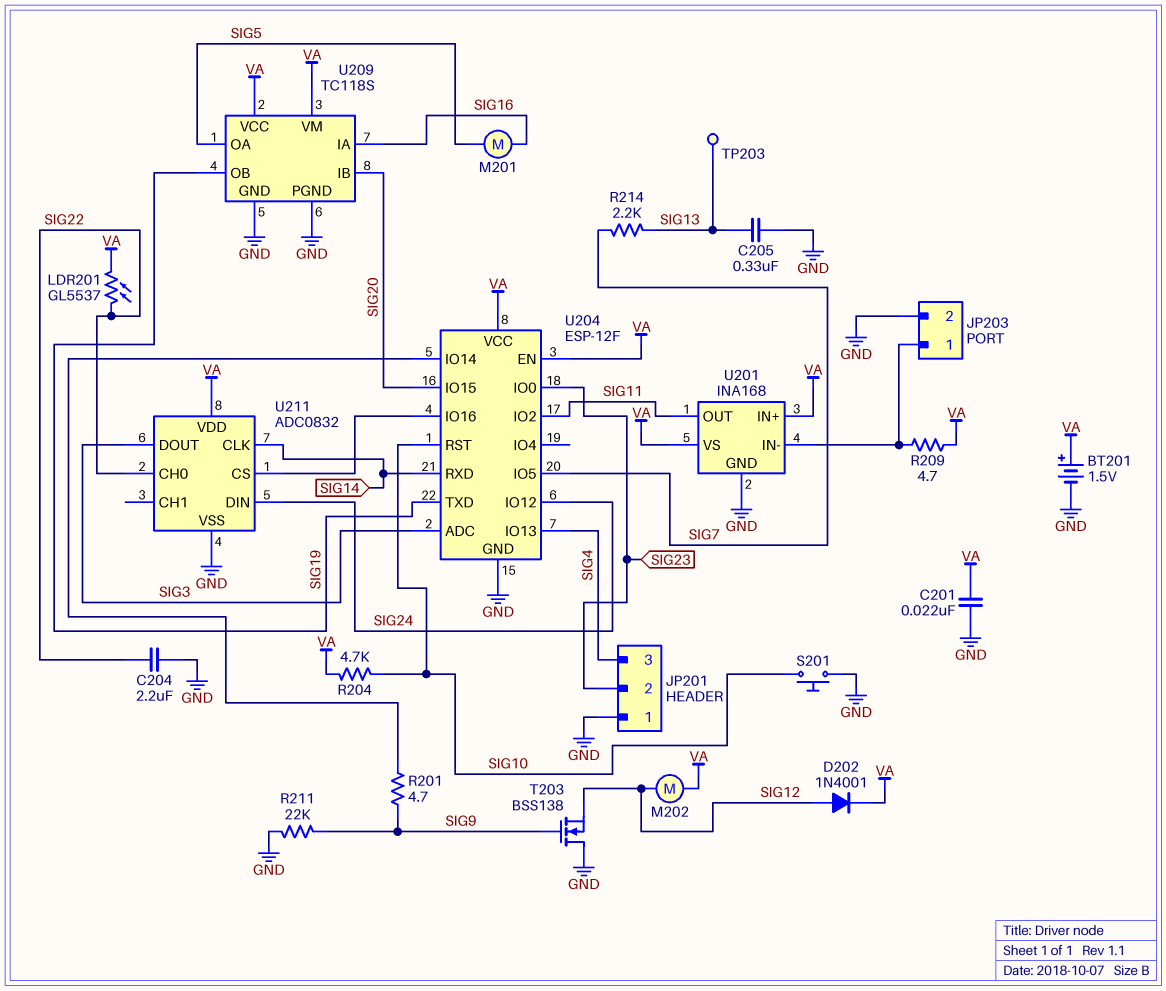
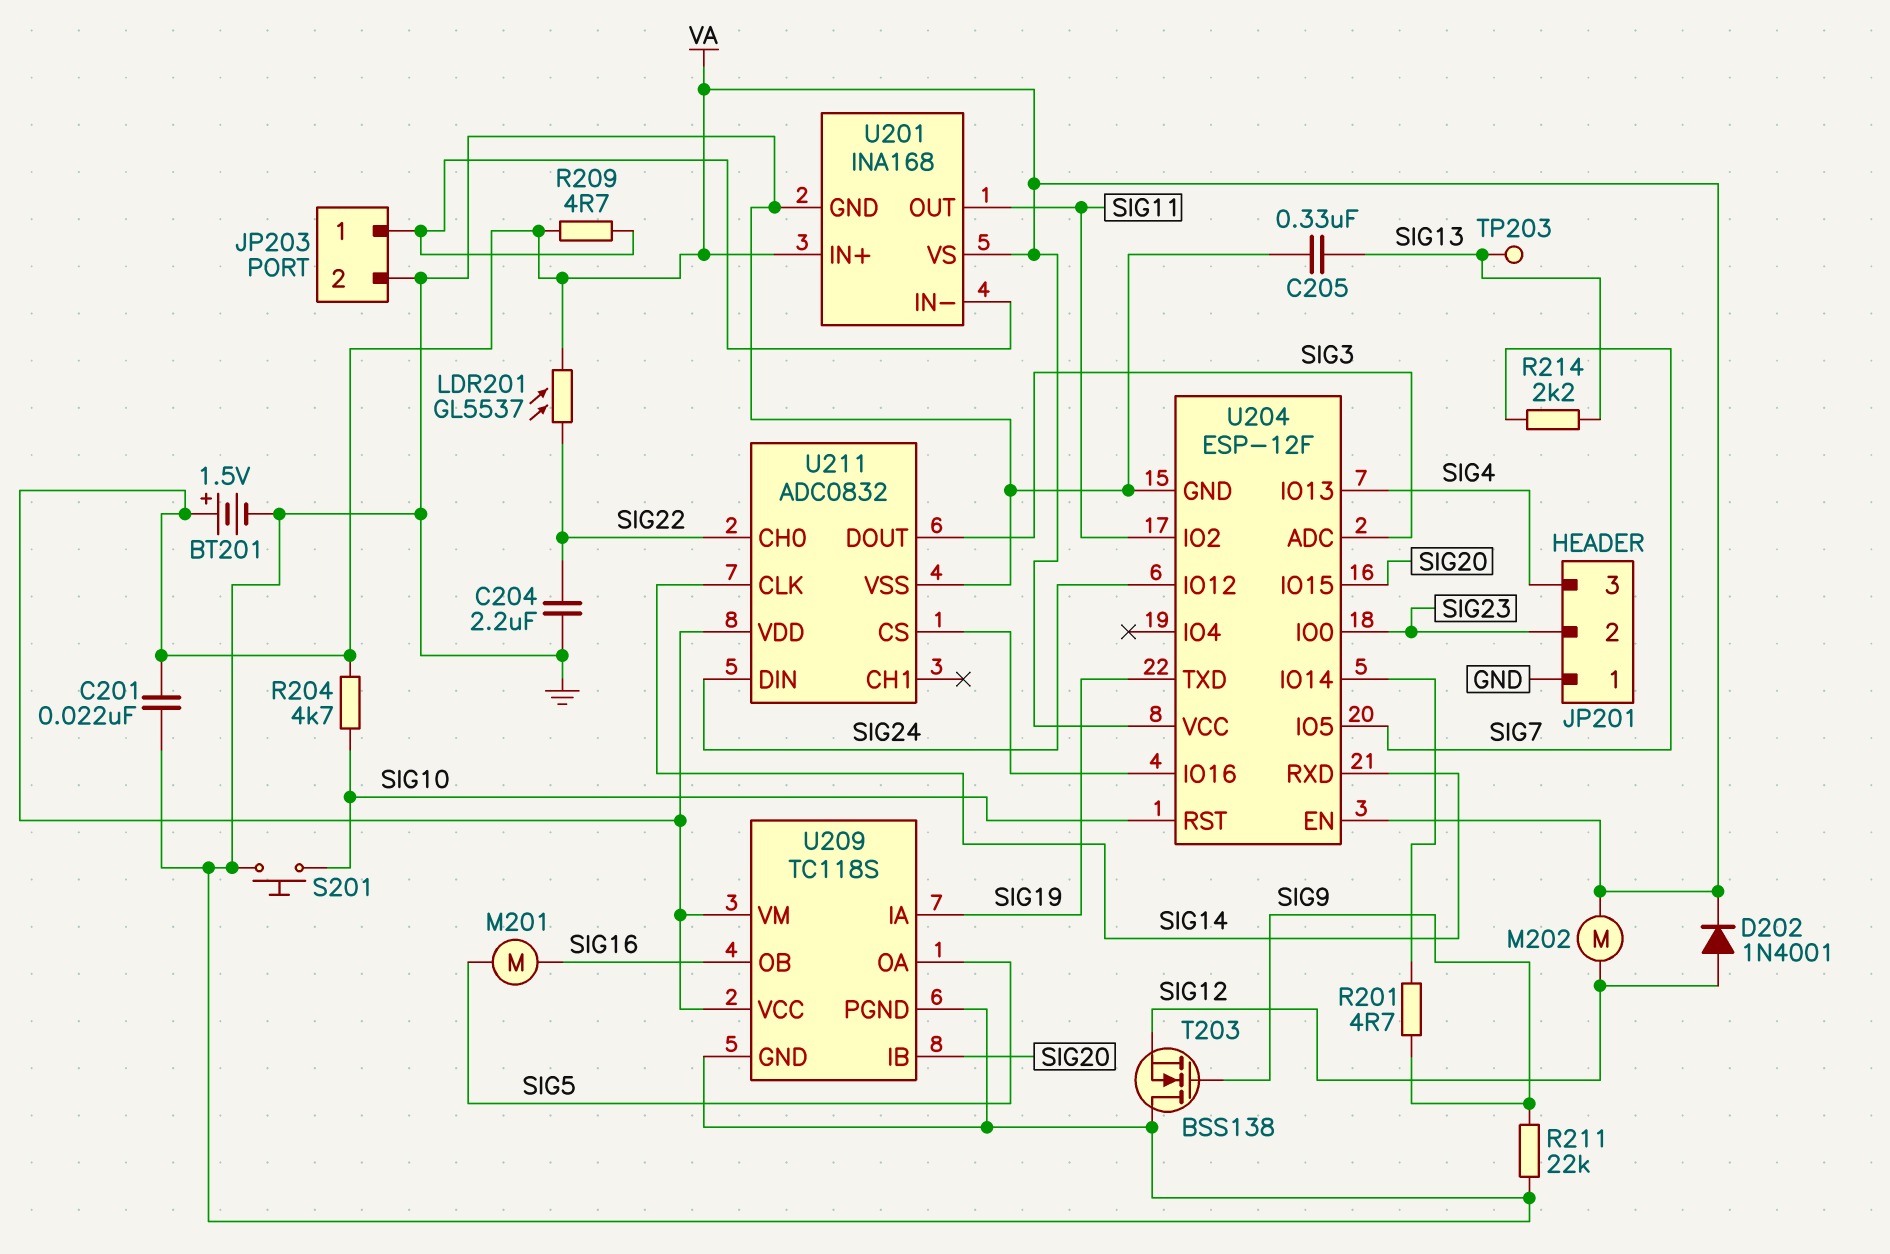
U209 pin IA: SIG16 -> SIG19
U209 pin OB: SIG19 -> SIG16

